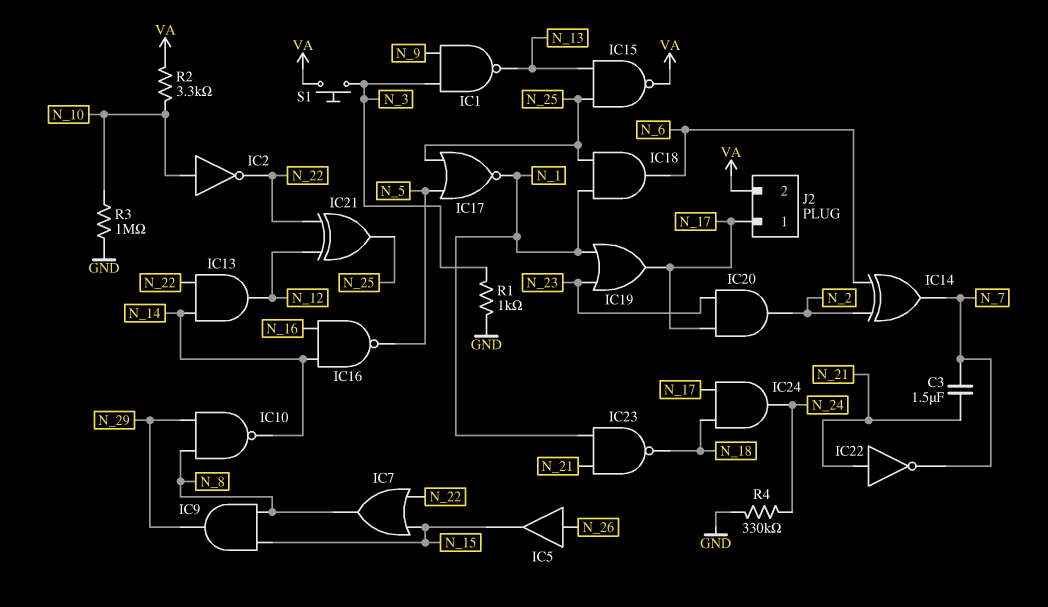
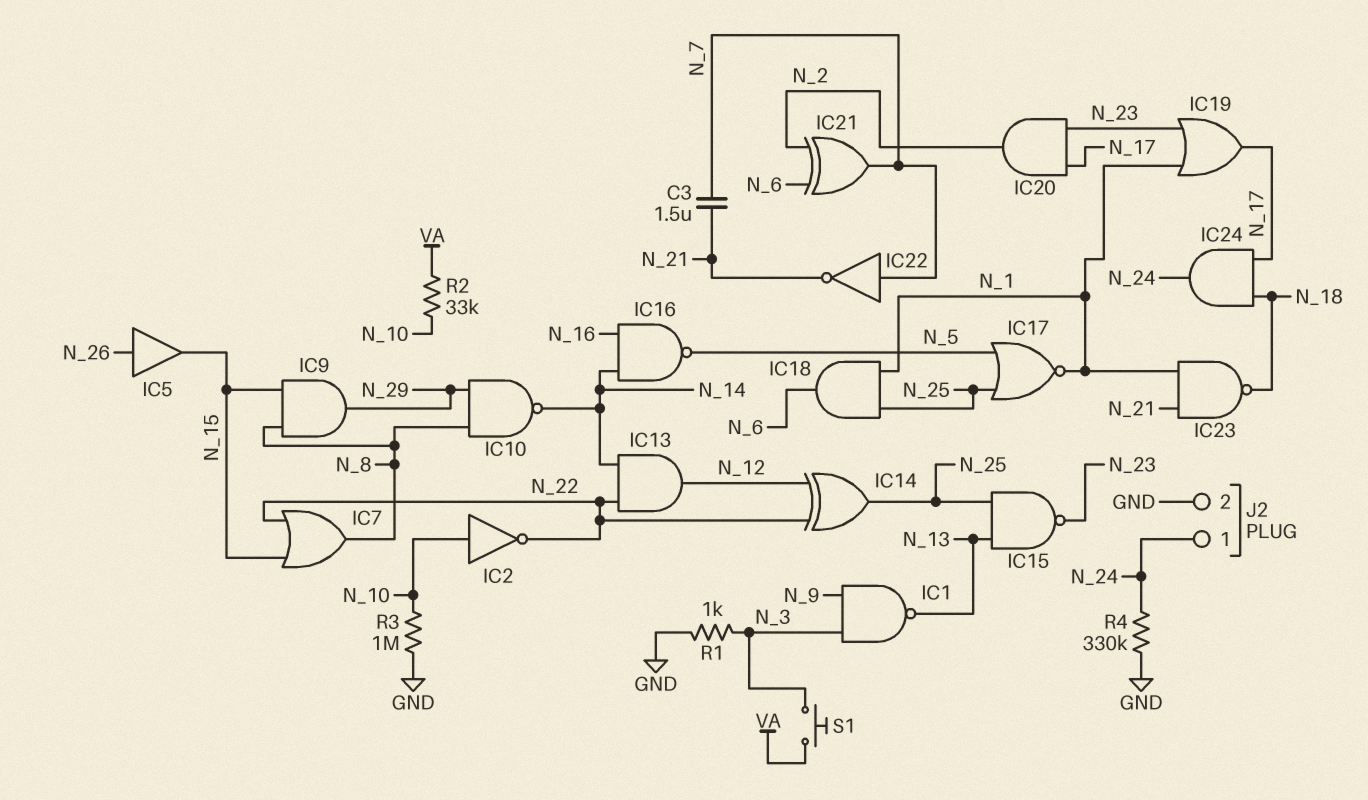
IC14: XOR (in N_2, in N_6, out N_7) -> XOR (in N_12, in N_22, out N_25)
IC15: NAND (in N_13, in N_25, out VA) -> NAND (in N_13, in N_25, out N_23)
IC21: XOR (in N_12, in N_22, out N_25) -> XOR (in N_2, in N_6, out N_7)
IC22: NOT (in N_21, out N_7) -> NOT (in N_7, out N_21)
J2 pin 1: N_17 -> N_24
J2 pin 2: VA -> GND
R2: 3.3k (N_10, VA) -> 33k (N_10, VA)

